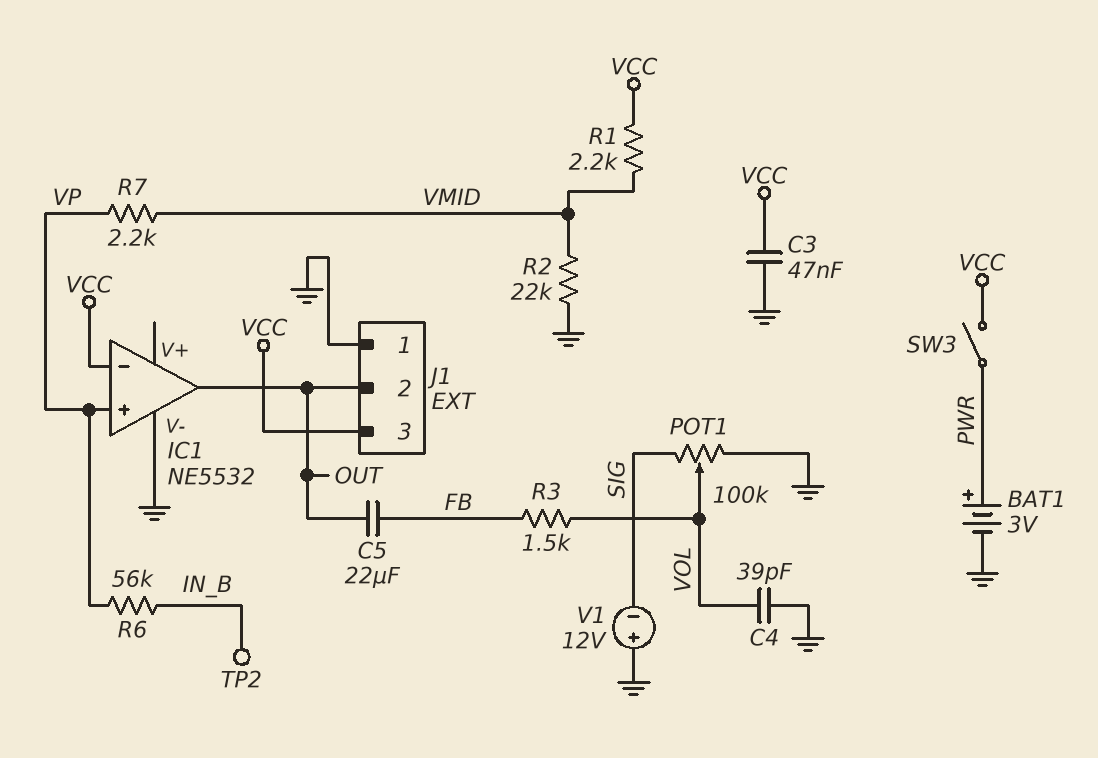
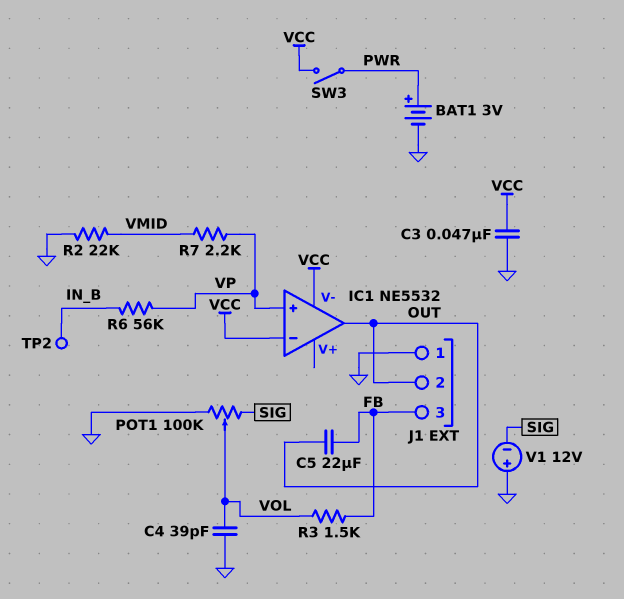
IC1 pin V-: GND -> VCC
J1 pin 3: VCC -> FB
R1: 2.2k (VCC, VMID) -> none

